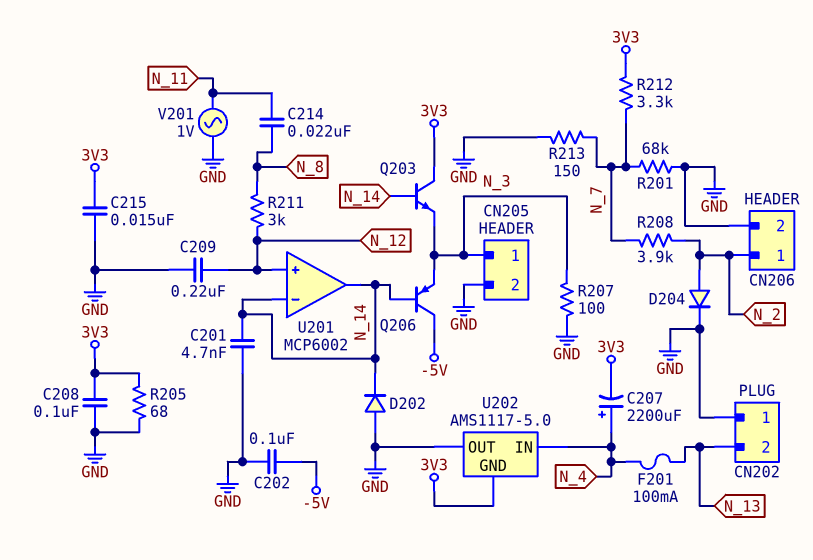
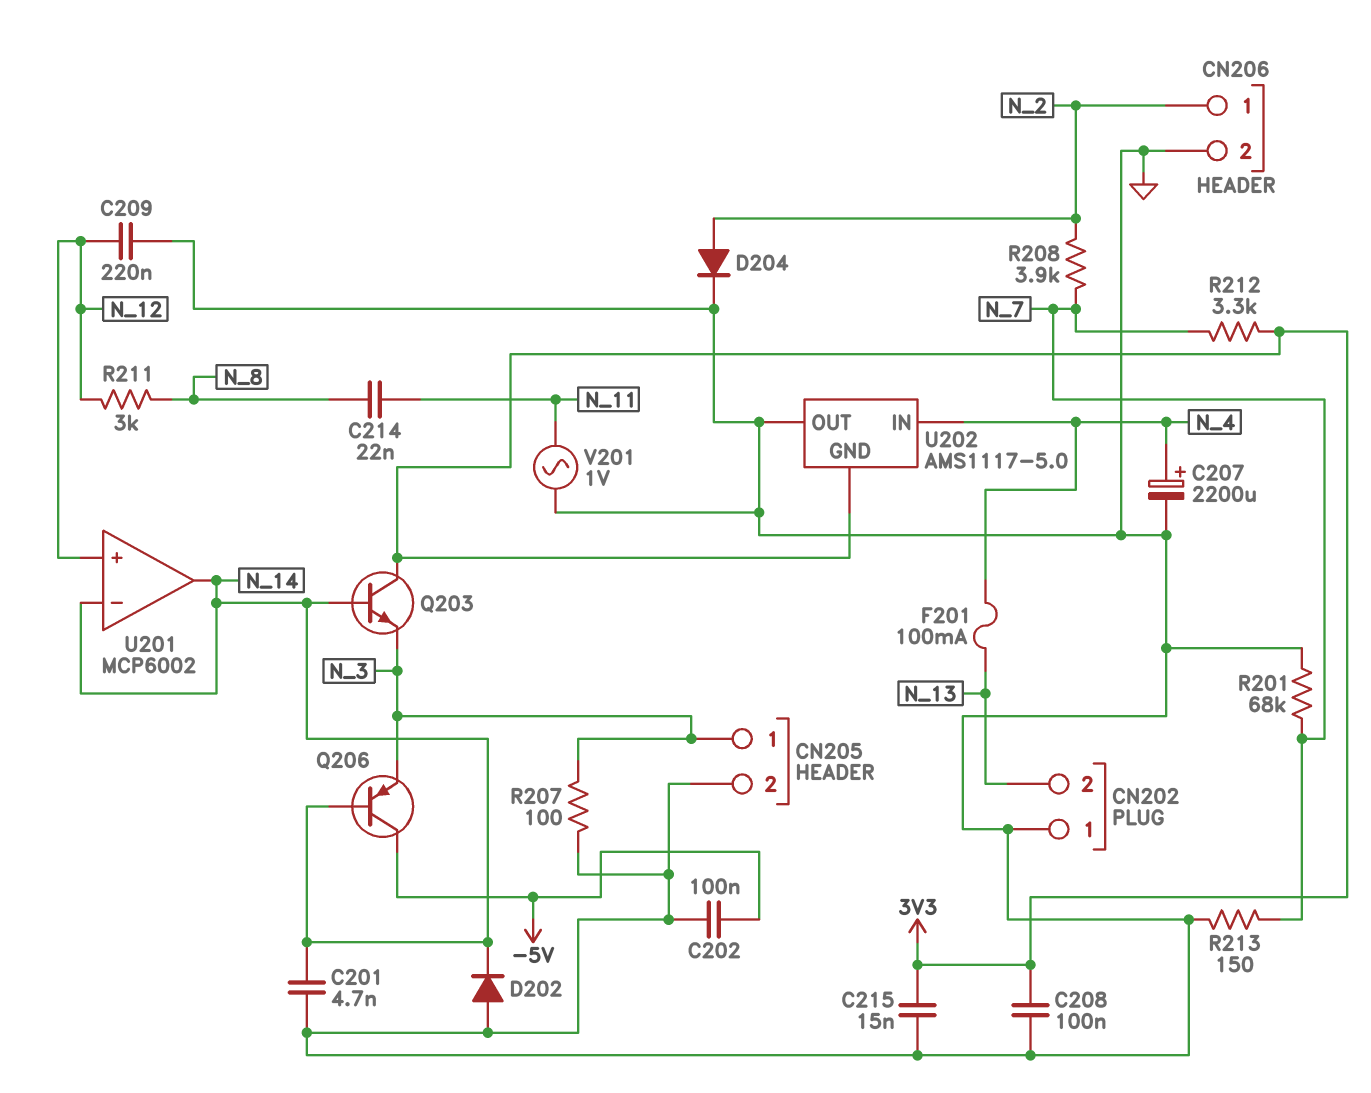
C207: 2200uF (plus N_4, minus 3V3) -> 2200uF (plus N_4, minus GND)
R205: 68 (3V3, GND) -> none

